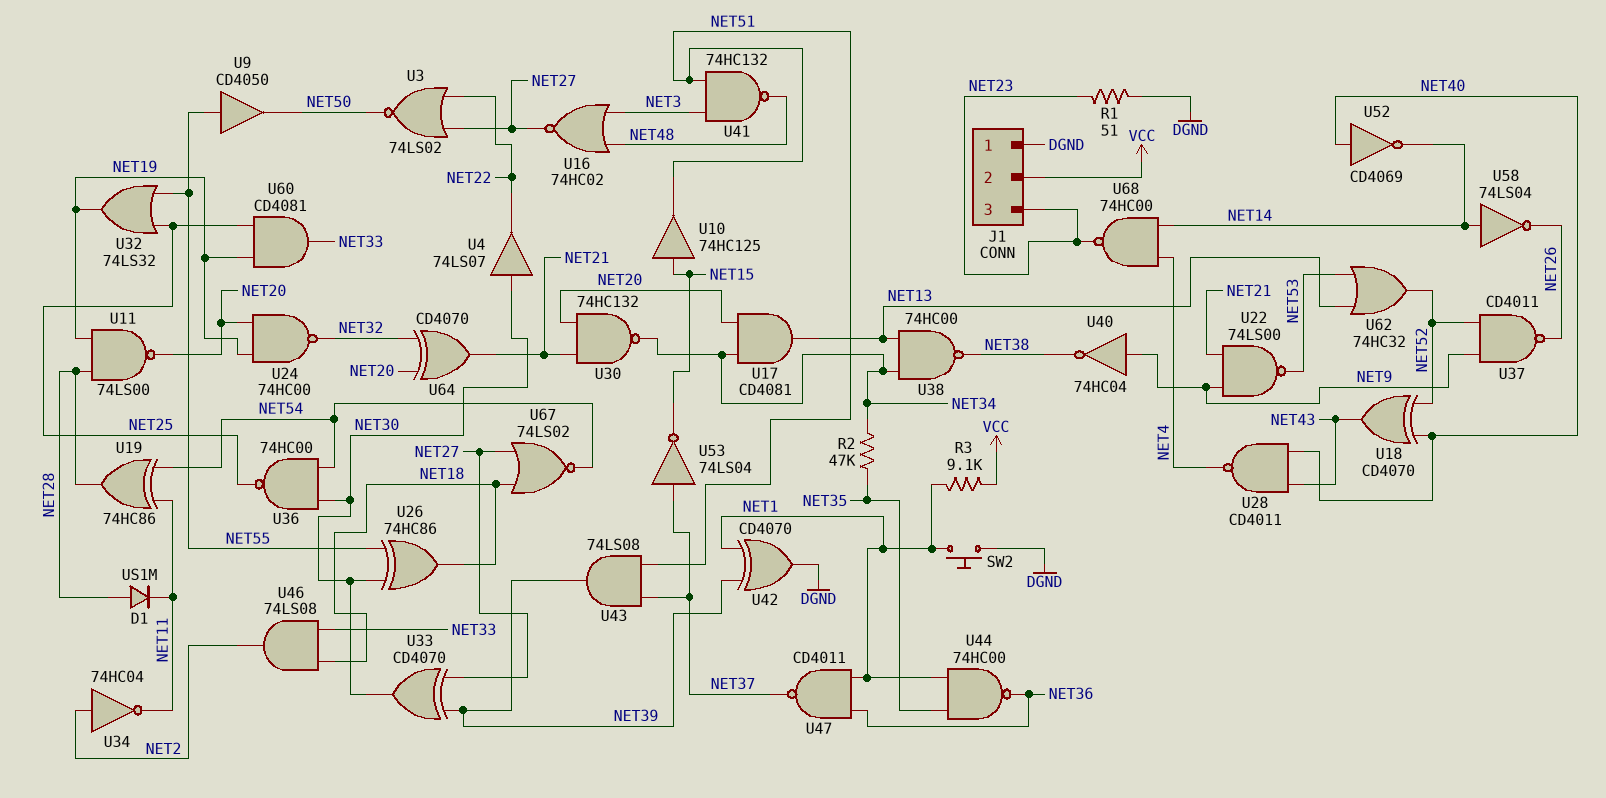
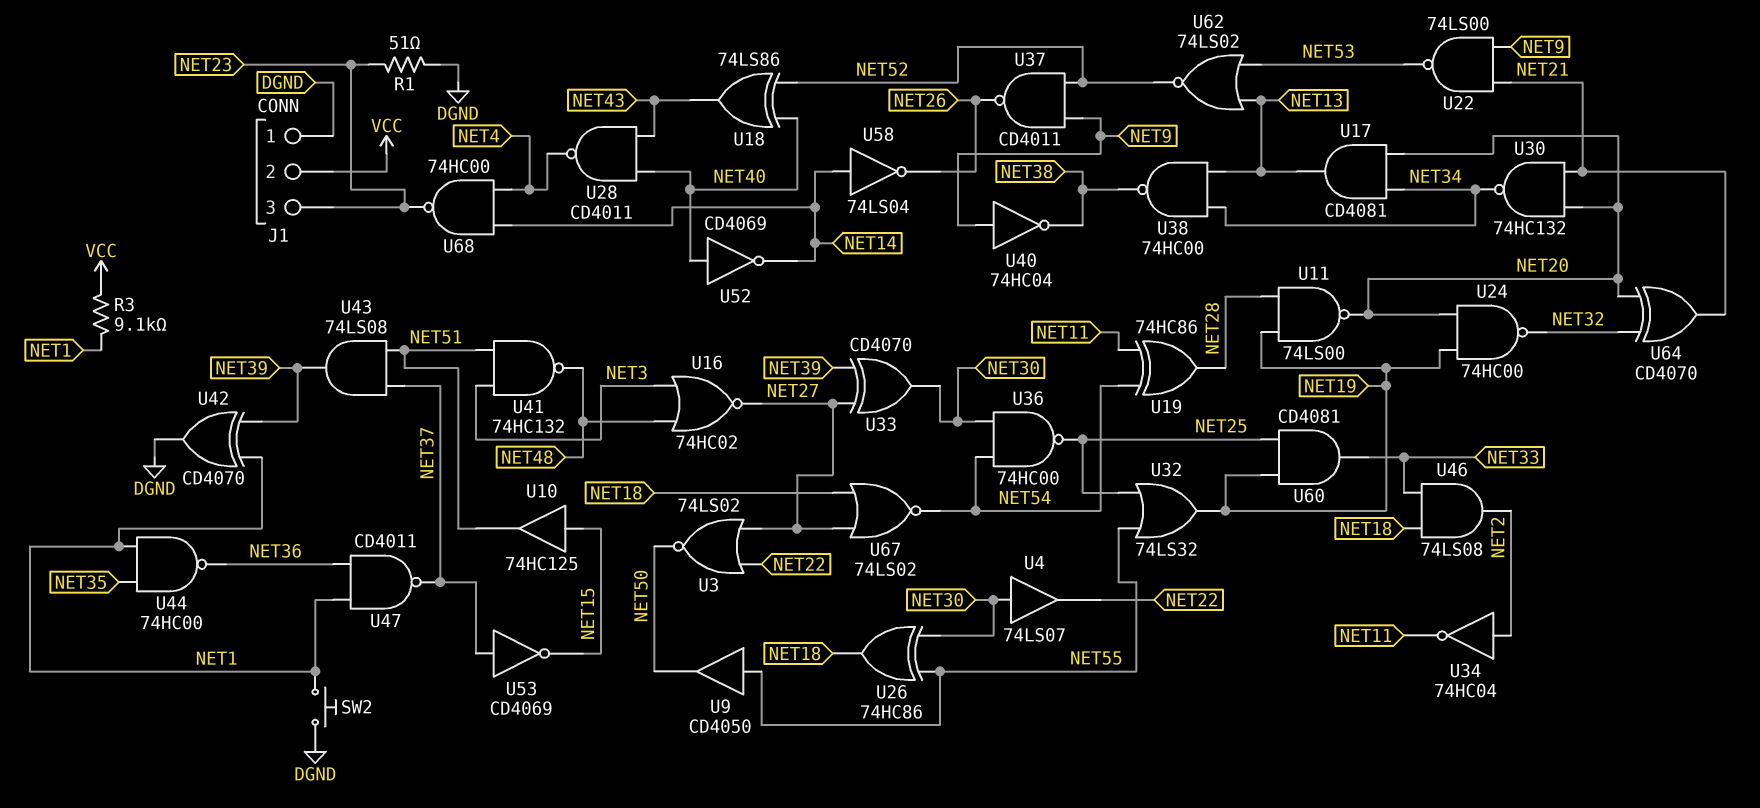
D1: diode US1M (A NET28, K NET11) -> none
R2: 47k (NET34, NET35) -> none
U18: XOR CD4070 (in NET40, in NET52, out NET43) -> XOR 74LS86 (in NET40, in NET52, out NET43)
U53: NOT 74LS04 (in NET37, out NET15) -> NOT CD4069 (in NET37, out NET15)
U62: OR 74HC32 (in NET13, in NET53, out NET52) -> NOR 74LS02 (in NET13, in NET53, out NET52)

